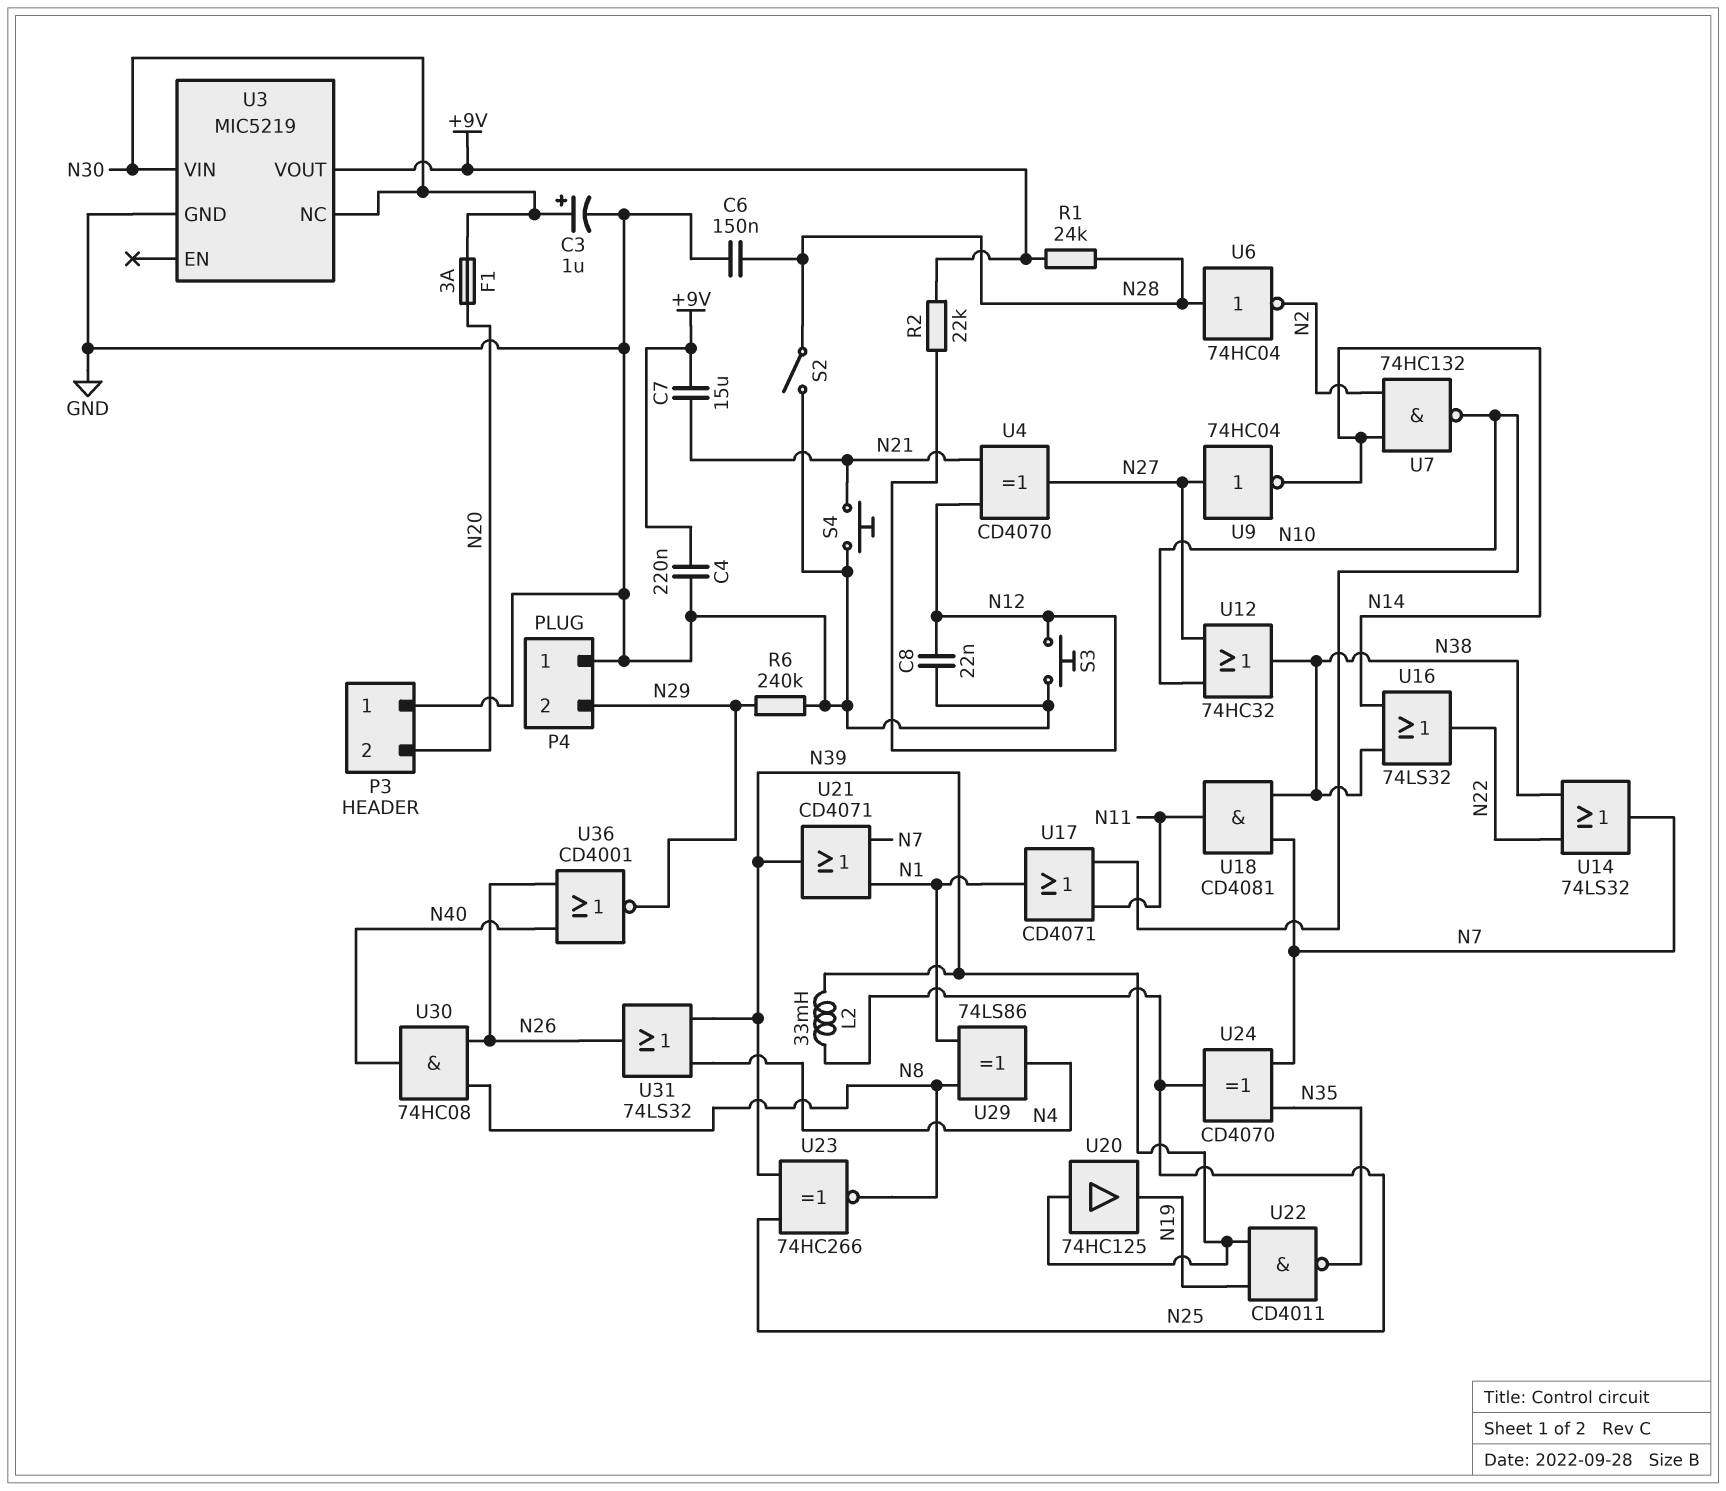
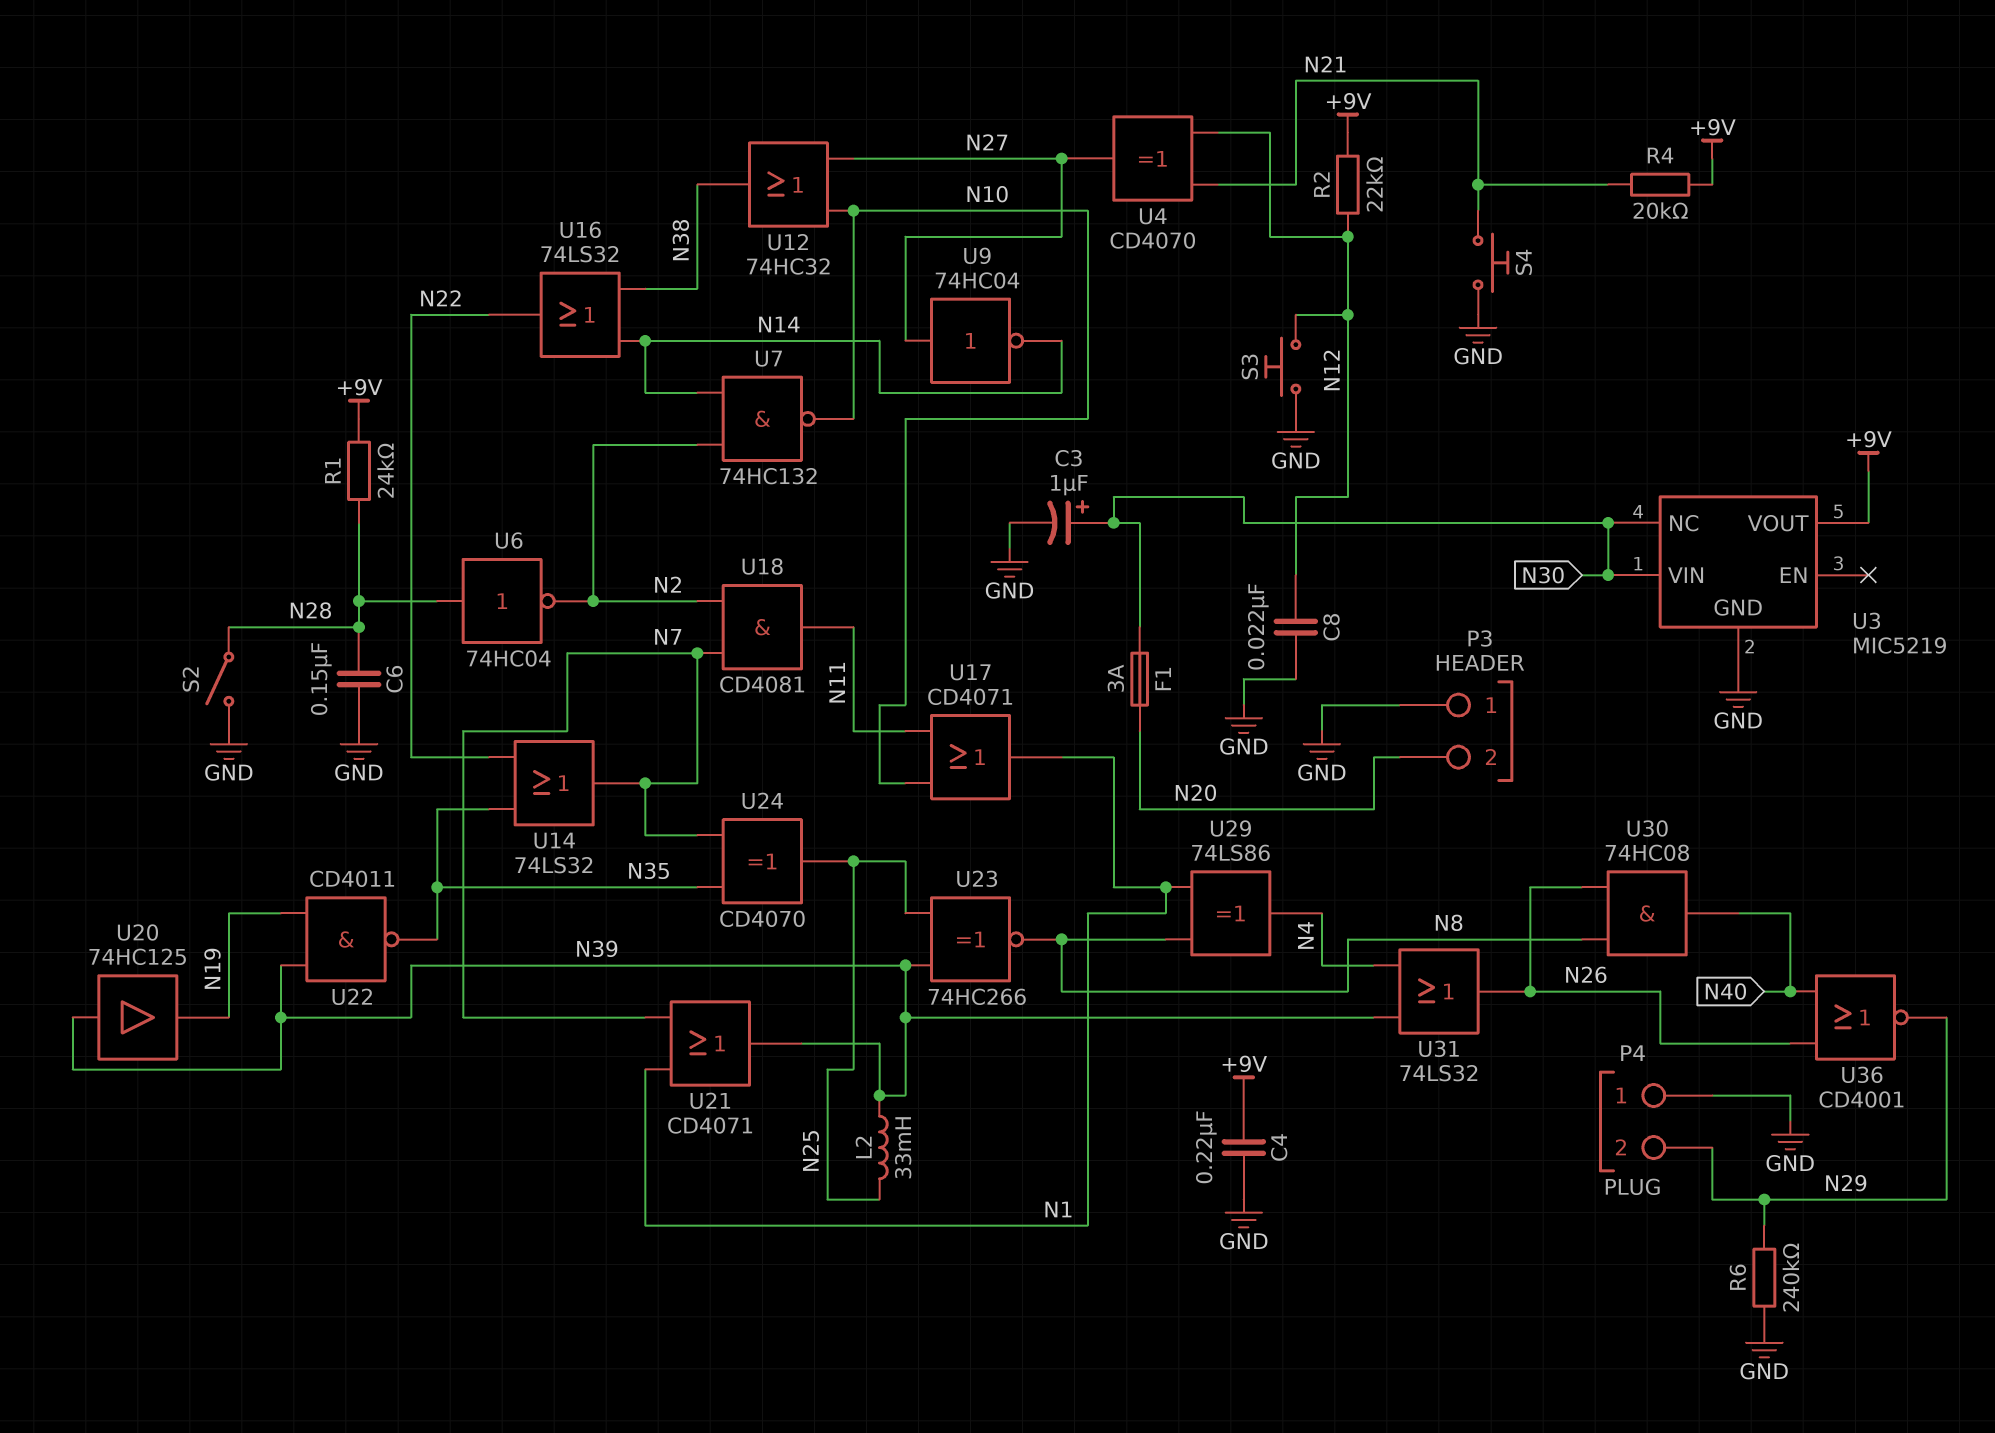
C7: 15uF (+9V, N21) -> none
R4: none -> 20k (+9V, N21)
U14: OR 74LS32 (in N22, in N38, out N7) -> OR 74LS32 (in N22, in N35, out N7)
U18: AND CD4081 (in N7, in N38, out N11) -> AND CD4081 (in N2, in N7, out N11)

